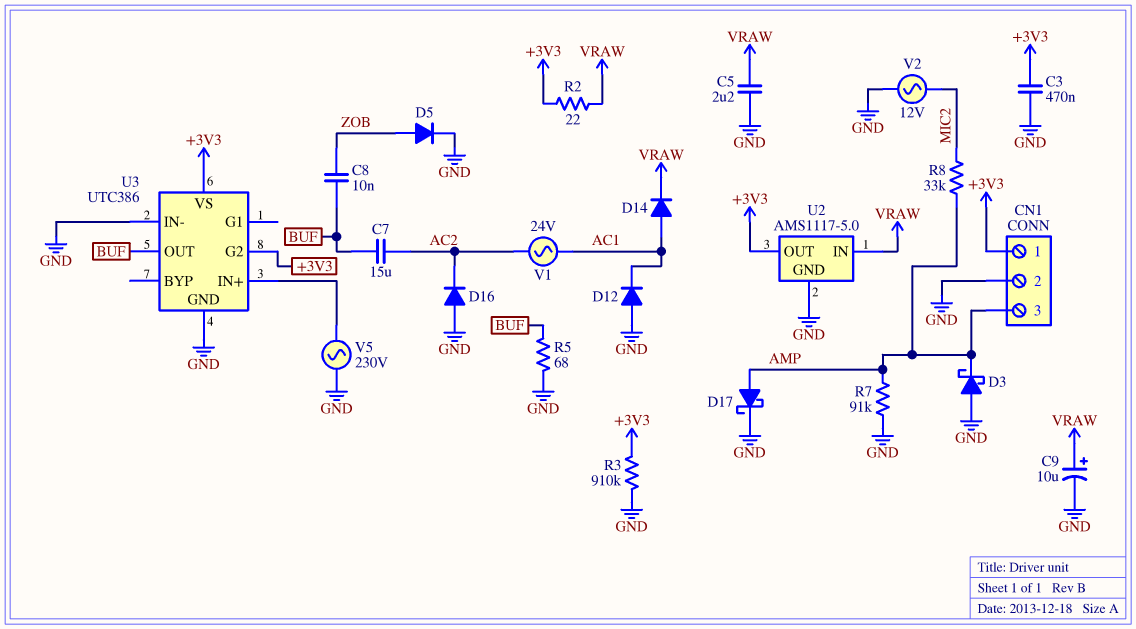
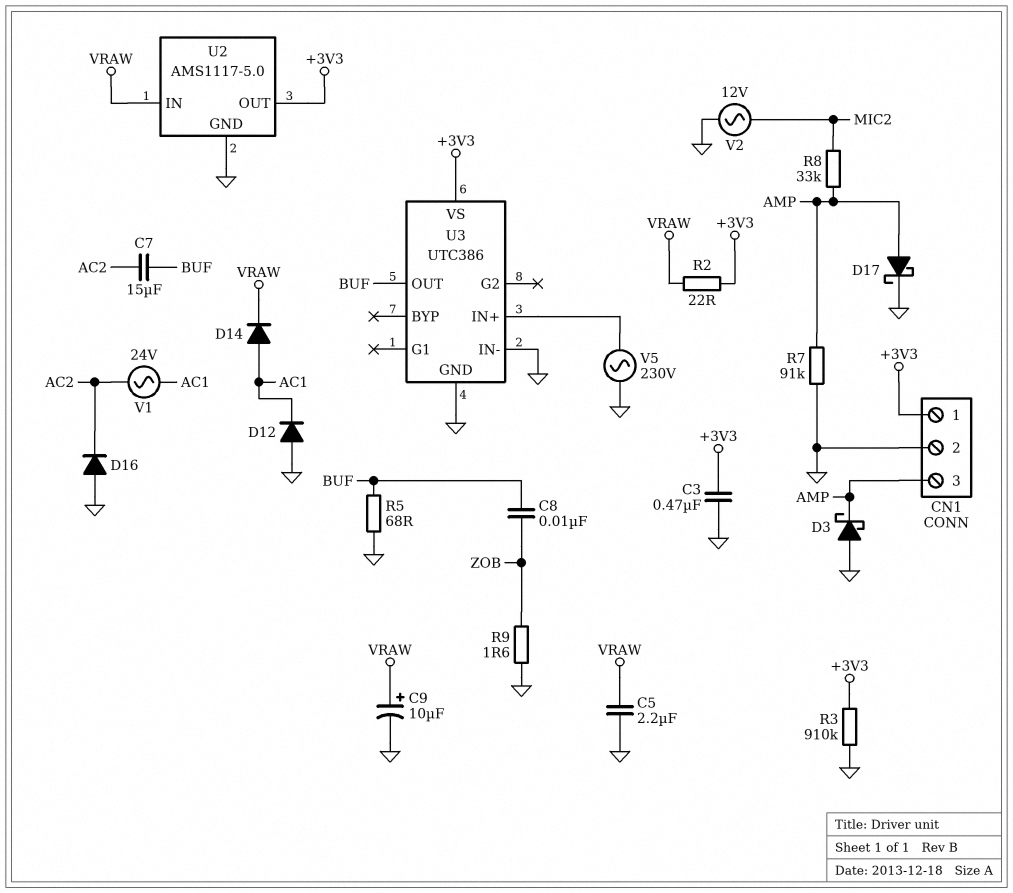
D5: diode (A ZOB, K GND) -> none
R9: none -> 1.6 (GND, ZOB)
U3 pin G2: +3V3 -> none

